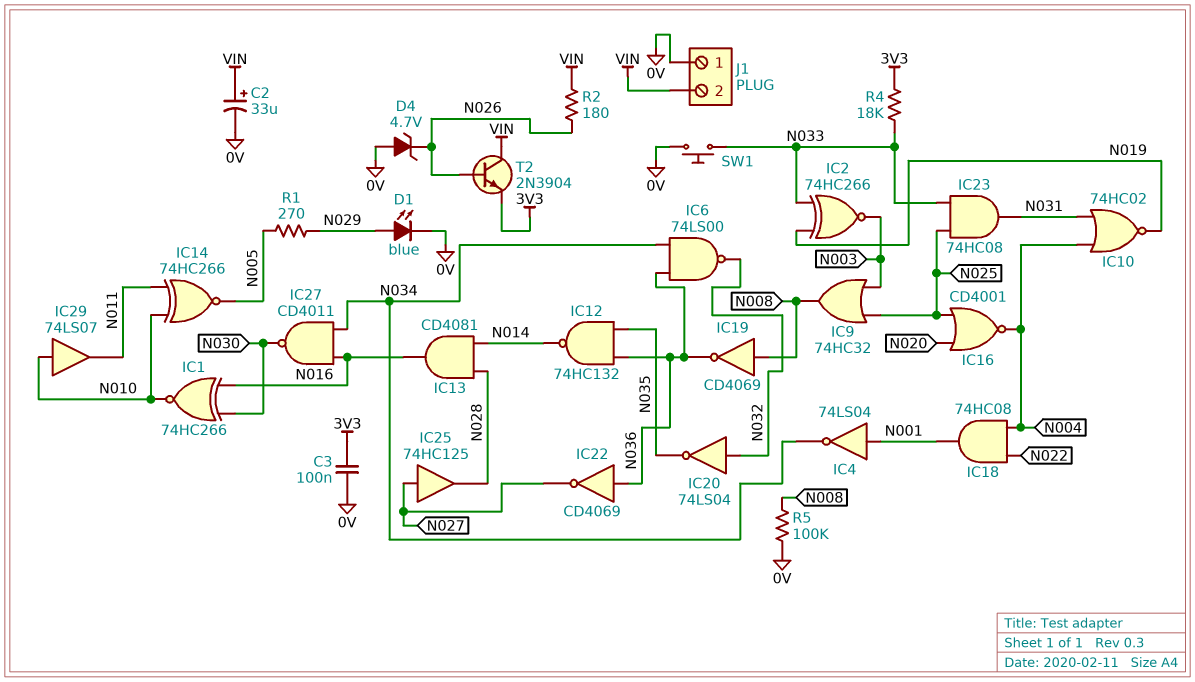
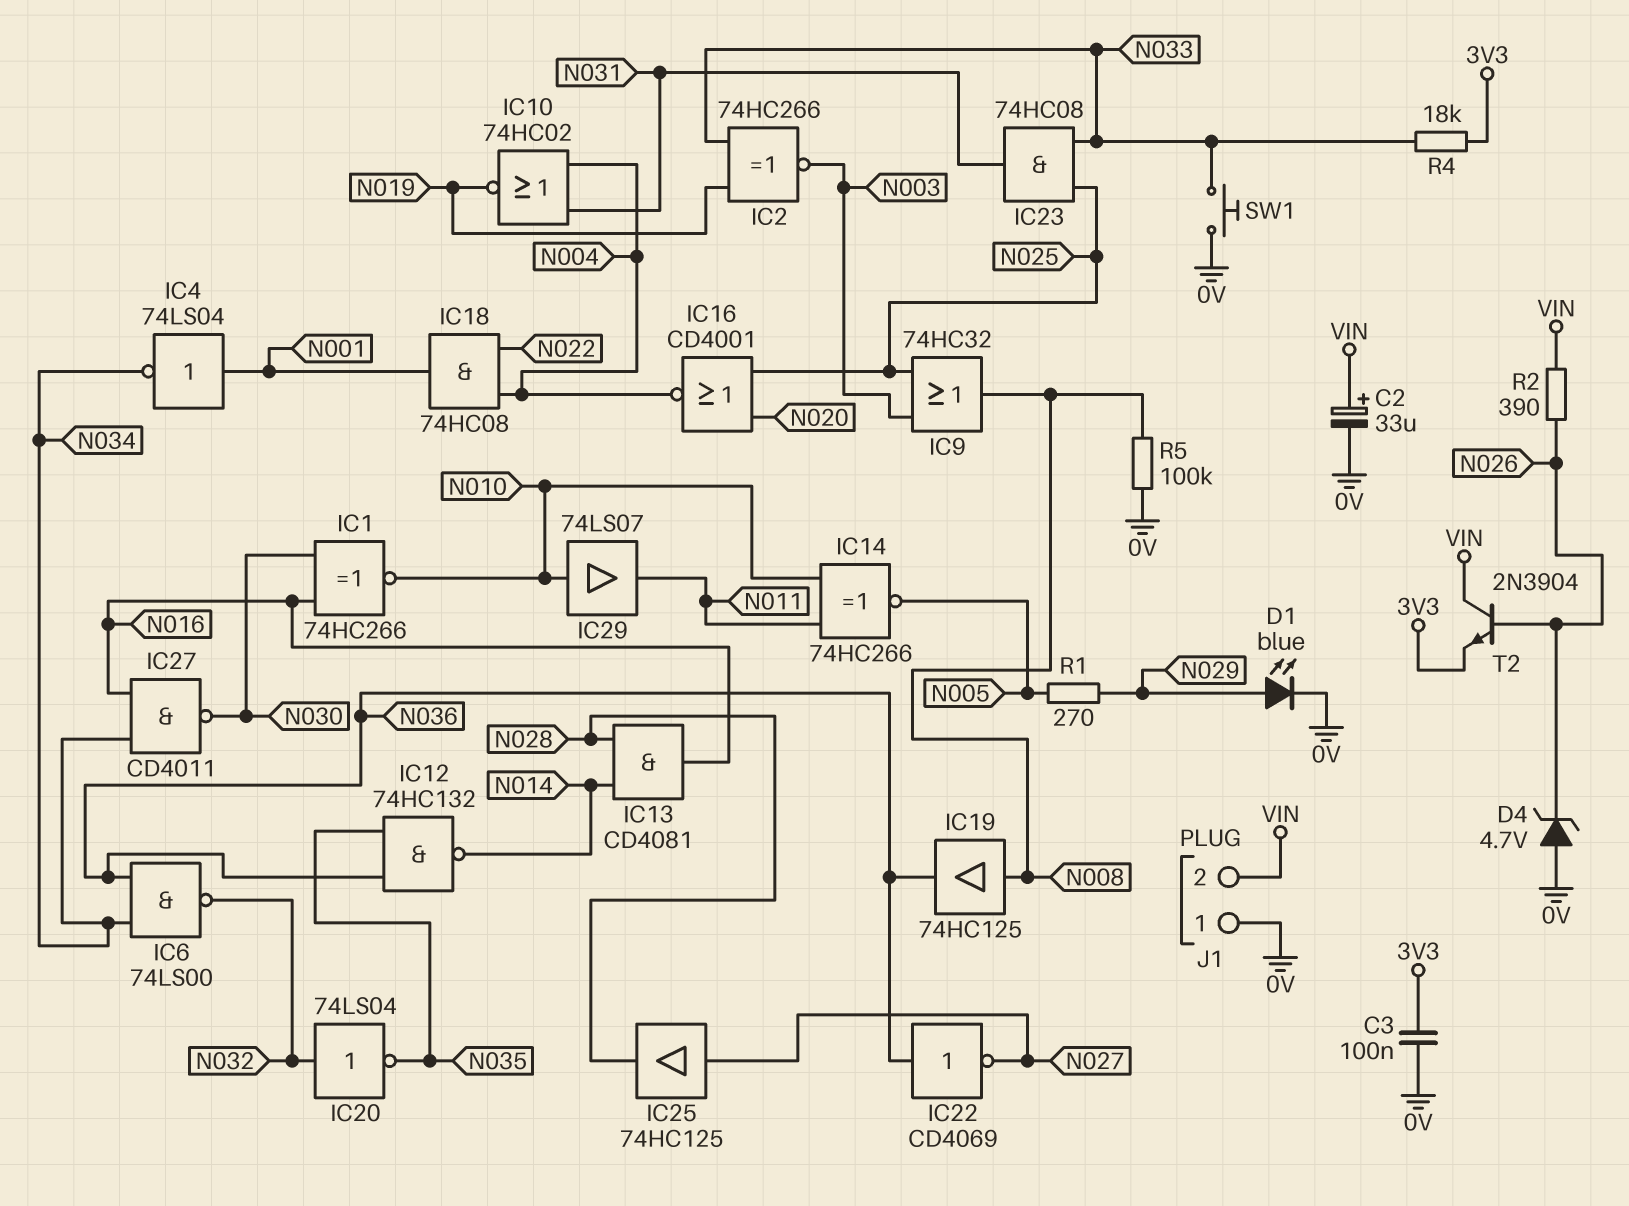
IC19: NOT CD4069 (in N008, out N036) -> buffer 74HC125 (in N008, out N036)
R2: 180 (N026, VIN) -> 390 (N026, VIN)

